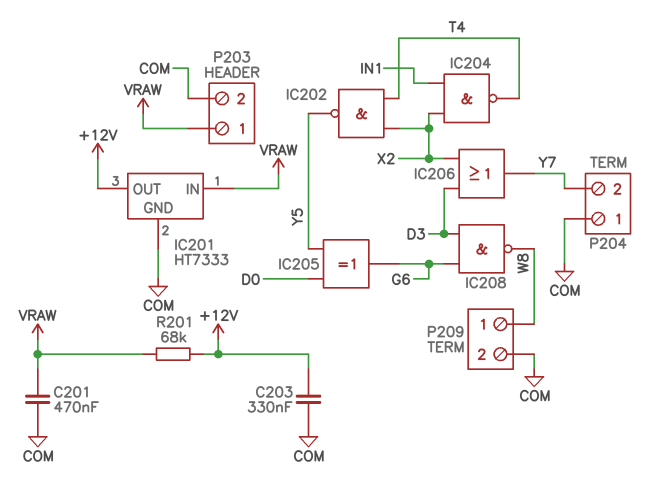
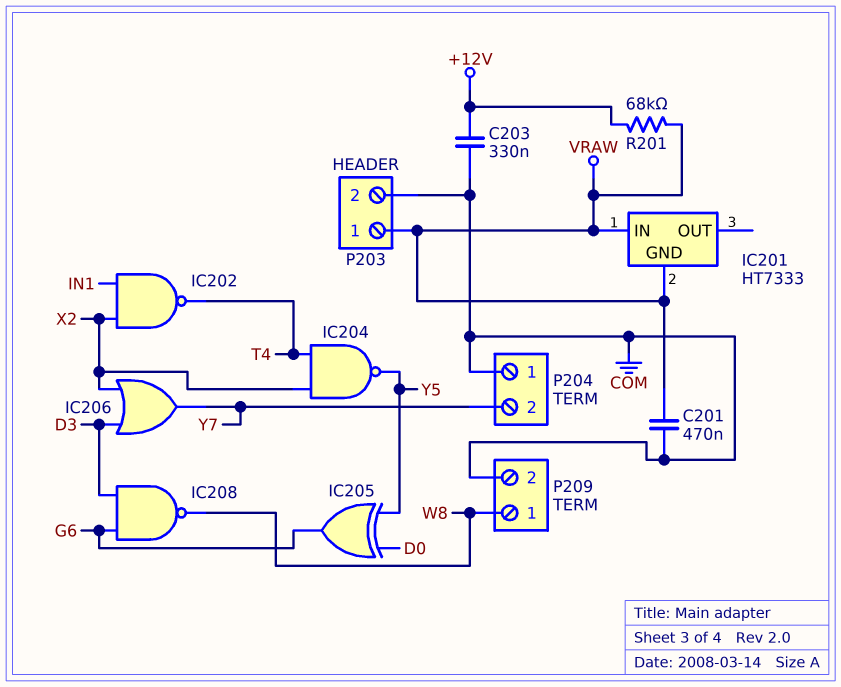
IC201 pin GND: COM -> VRAW
IC201 pin OUT: +12V -> none
IC202: NAND (in T4, in X2, out Y5) -> NAND (in IN1, in X2, out T4)
IC204: NAND (in IN1, in X2, out T4) -> NAND (in T4, in X2, out Y5)

